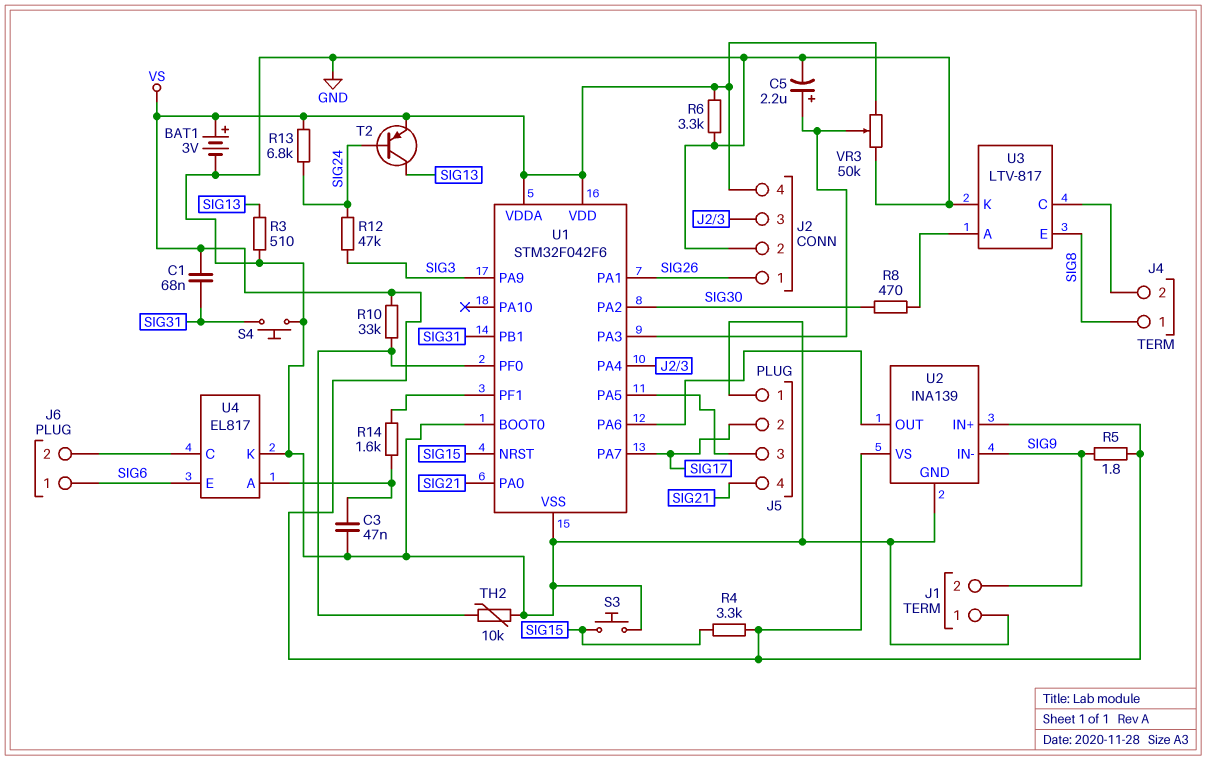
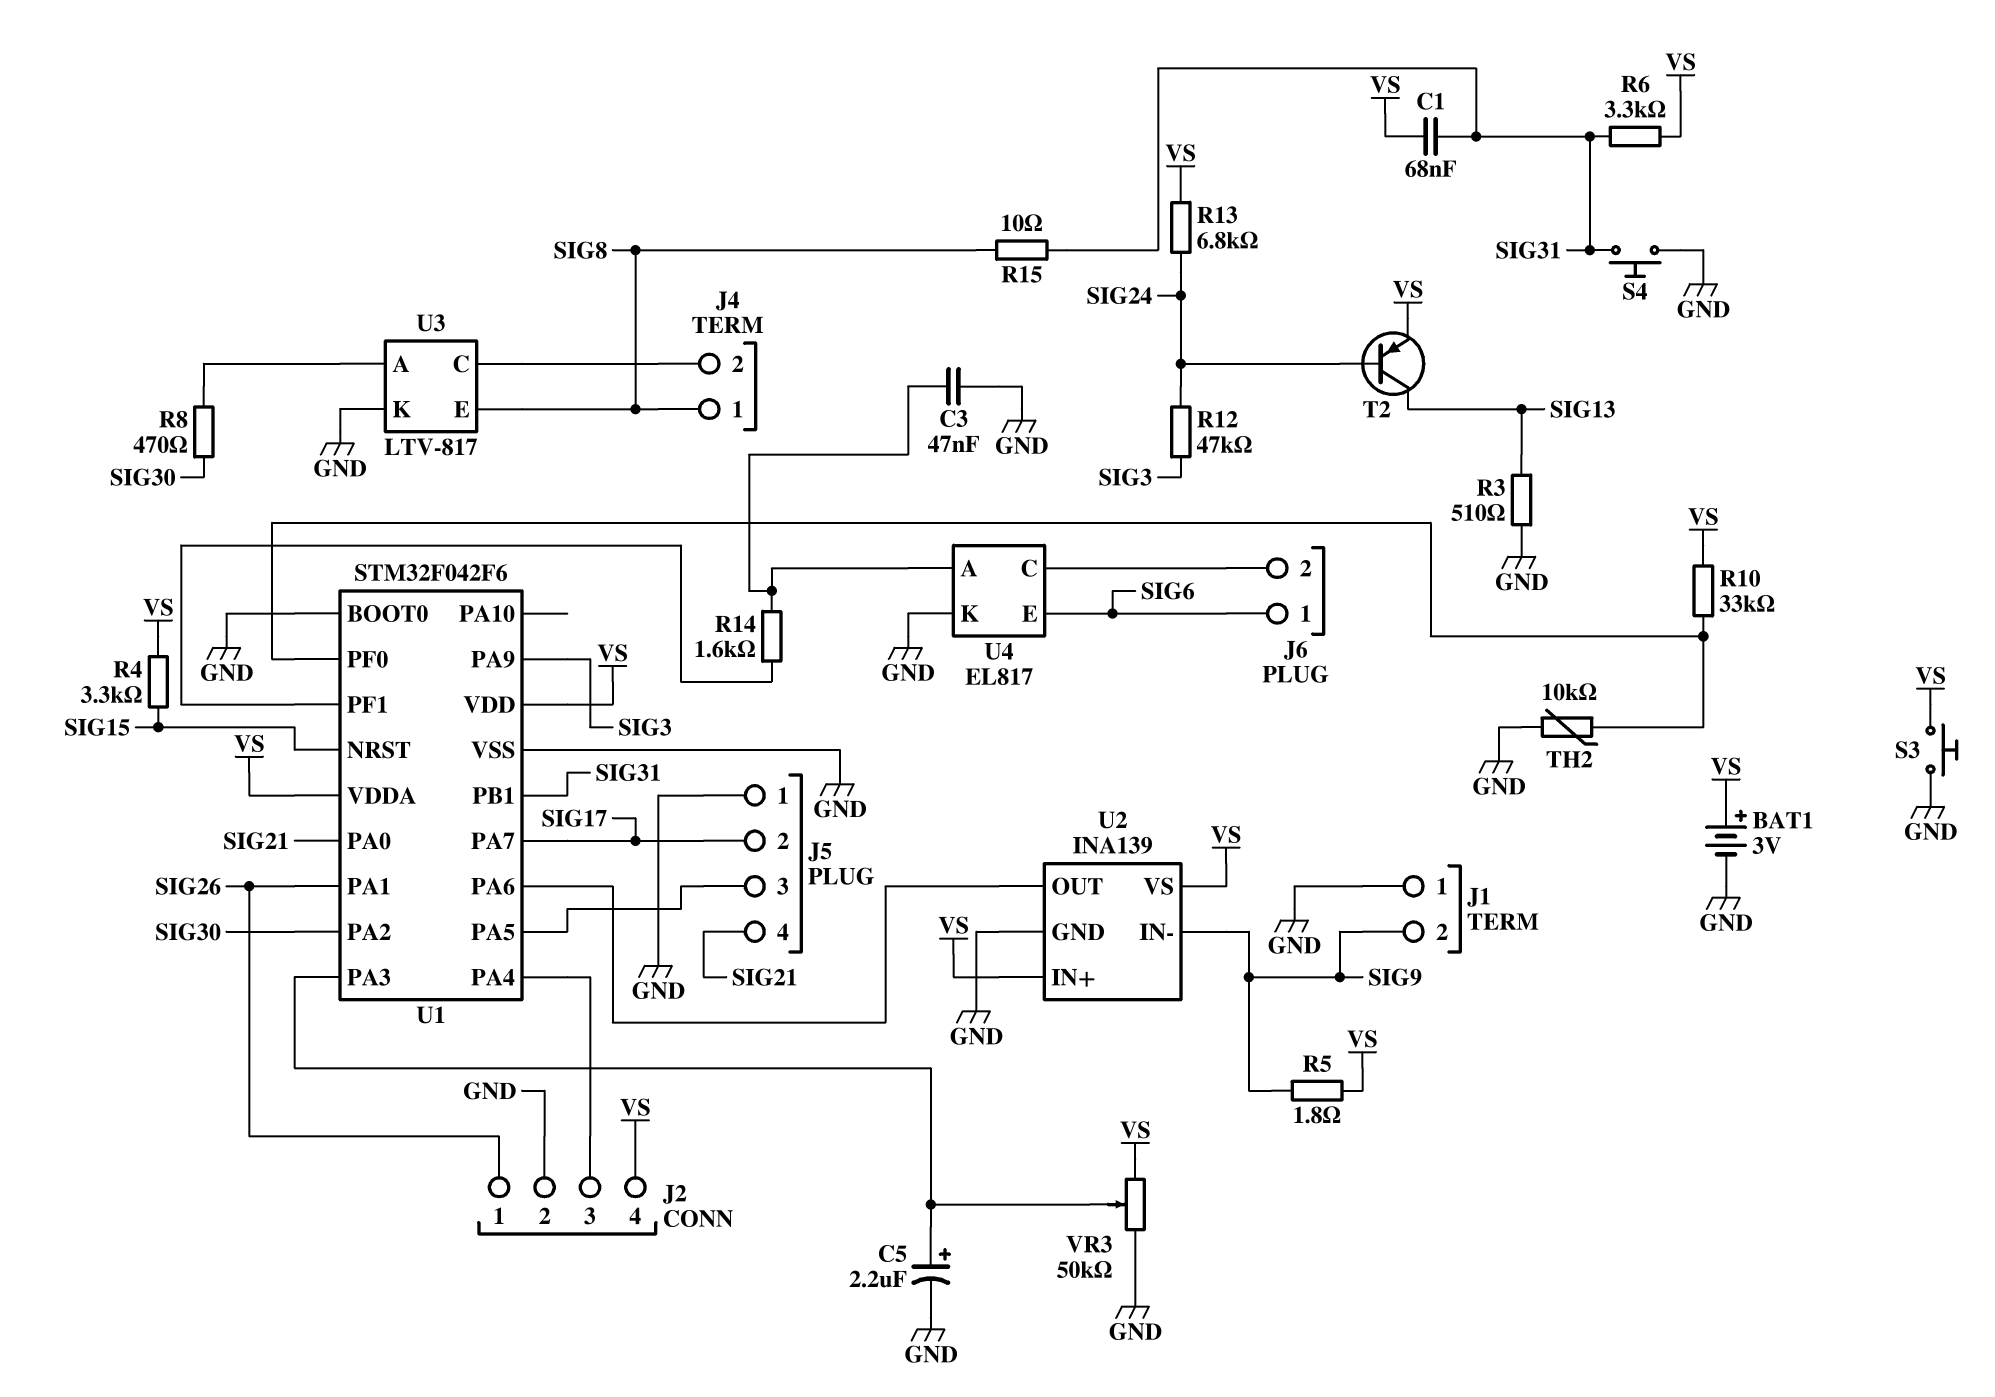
R6: 3.3k (GND, VS) -> 3.3k (SIG31, VS)
R15: none -> 10 (SIG8, SIG31)
S3: button (GND, SIG15) -> button (GND, VS)

